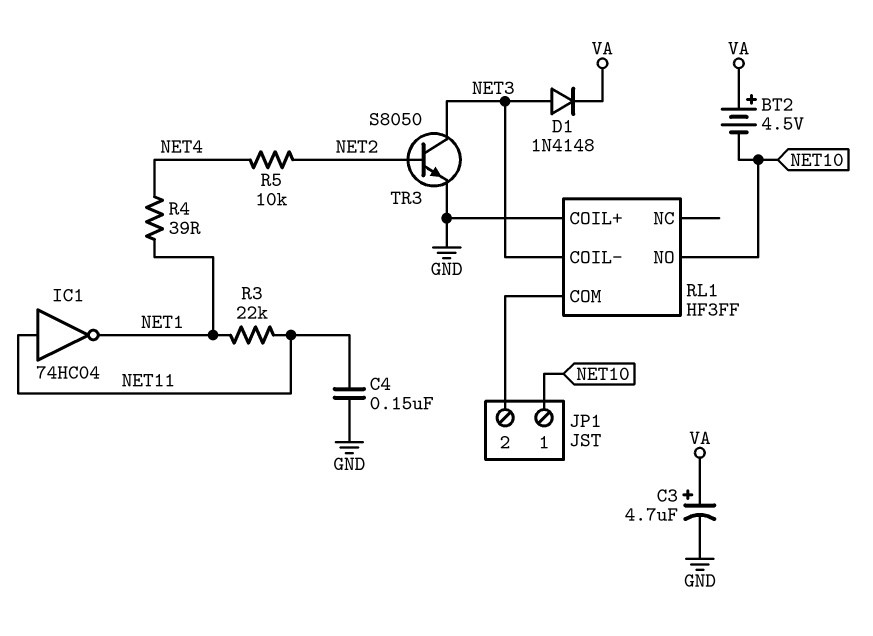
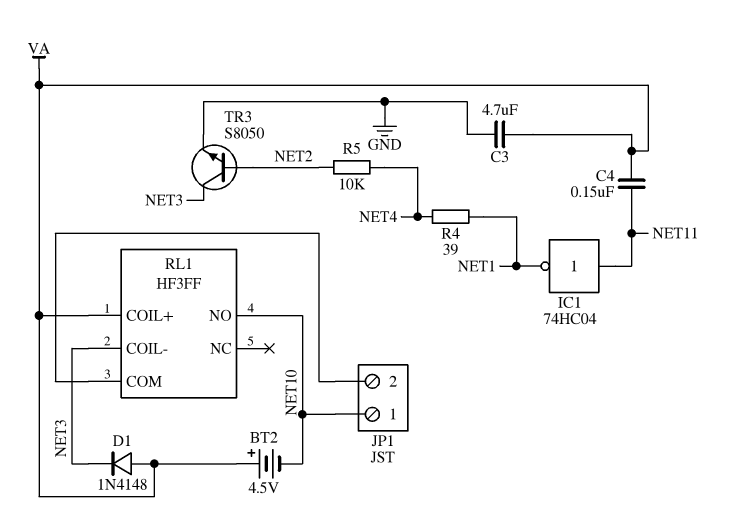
C3: 4.7uF (plus VA, minus GND) -> 4.7uF (GND, VA)
C4: 150nF (GND, NET11) -> 150nF (NET11, VA)
D1: diode 1N4148 (A NET3, K VA) -> diode 1N4148 (A VA, K NET3)
R3: 22k (NET1, NET11) -> none
RL1 pin COIL+: GND -> VA

